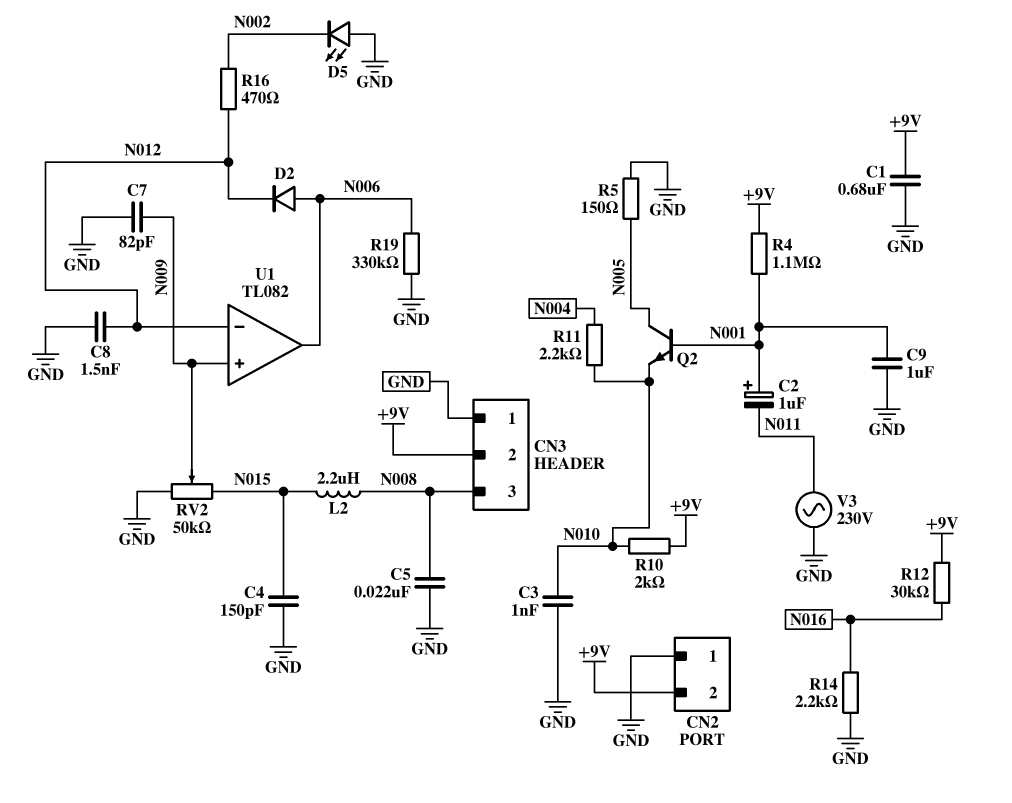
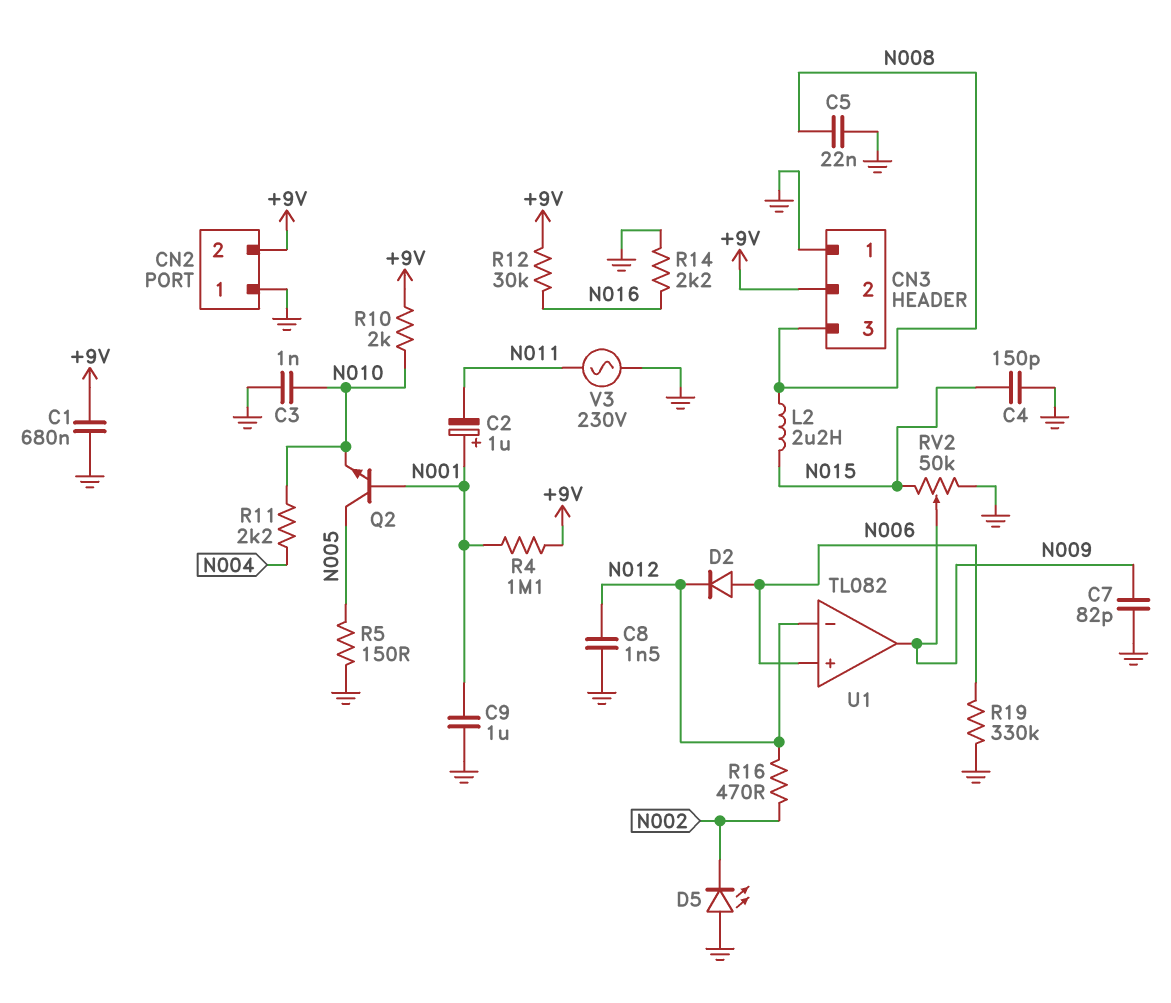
U1 pin in+: N009 -> N006
U1 pin out: N006 -> N009

